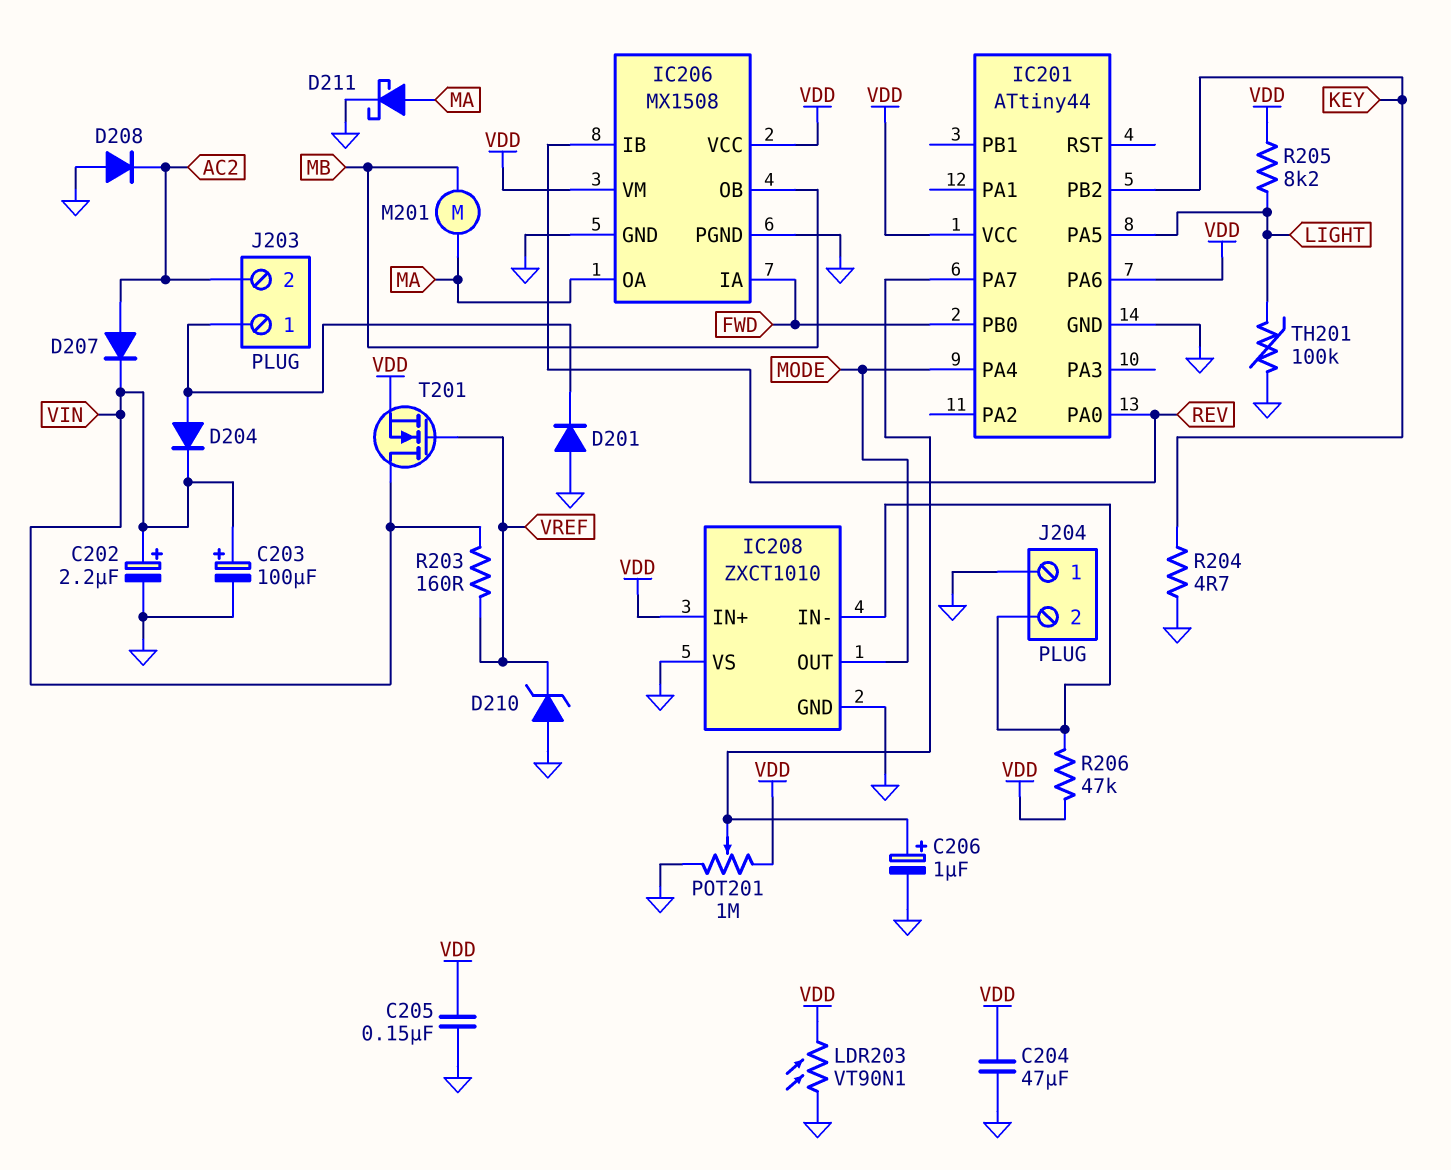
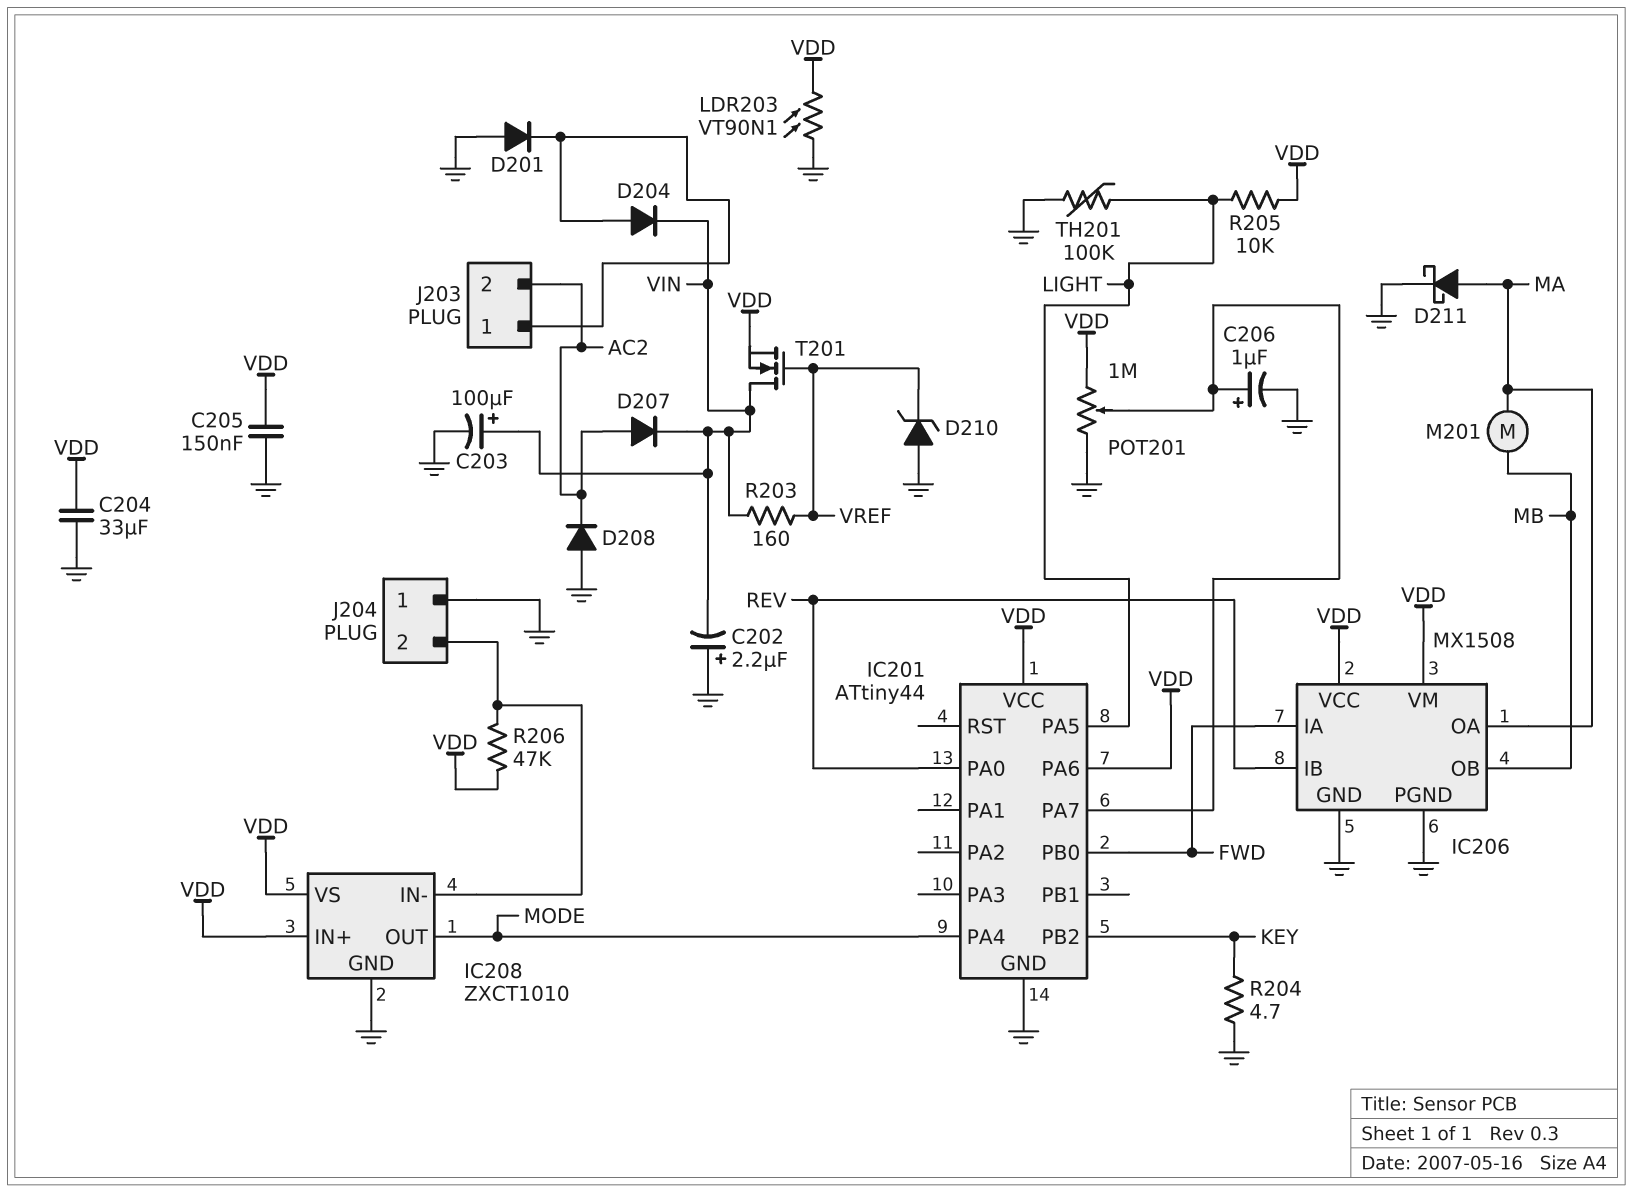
C202: 2.2uF (plus VIN, minus GND) -> 2.2uF (plus GND, minus VIN)
C204: 47uF (GND, VDD) -> 33uF (GND, VDD)
IC208 pin VS: GND -> VDD
R205: 8.2k (LIGHT, VDD) -> 10k (LIGHT, VDD)

